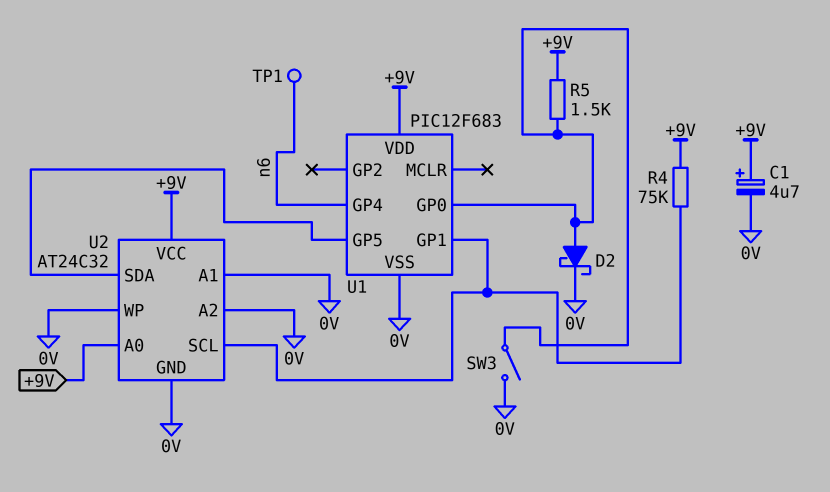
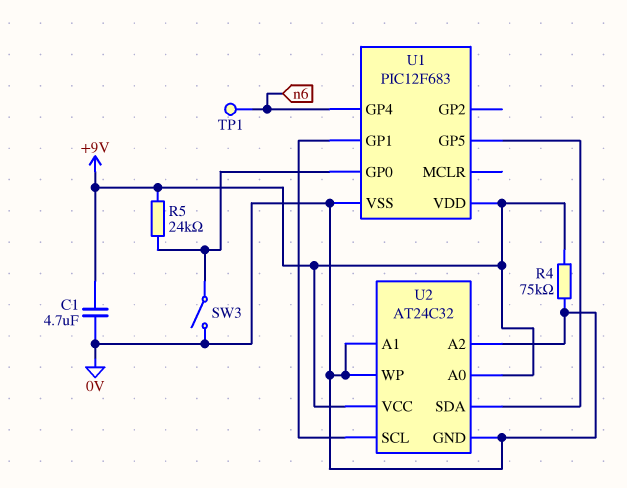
C1: 4.7uF (plus +9V, minus 0V) -> 4.7uF (+9V, 0V)
D2: schottky (A U1/GP0, K 0V) -> none
R4: 75k (+9V, U1/GP1) -> 75k (+9V, 0V)
R5: 1.5k (+9V, U1/GP0) -> 24k (+9V, U1/GP0)

